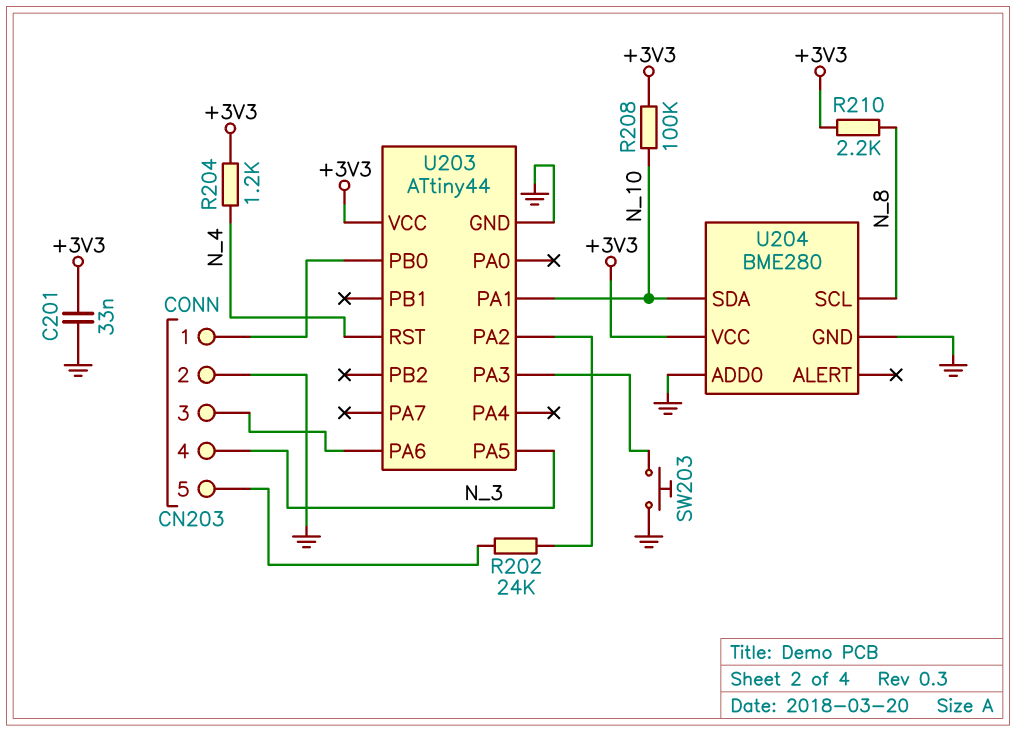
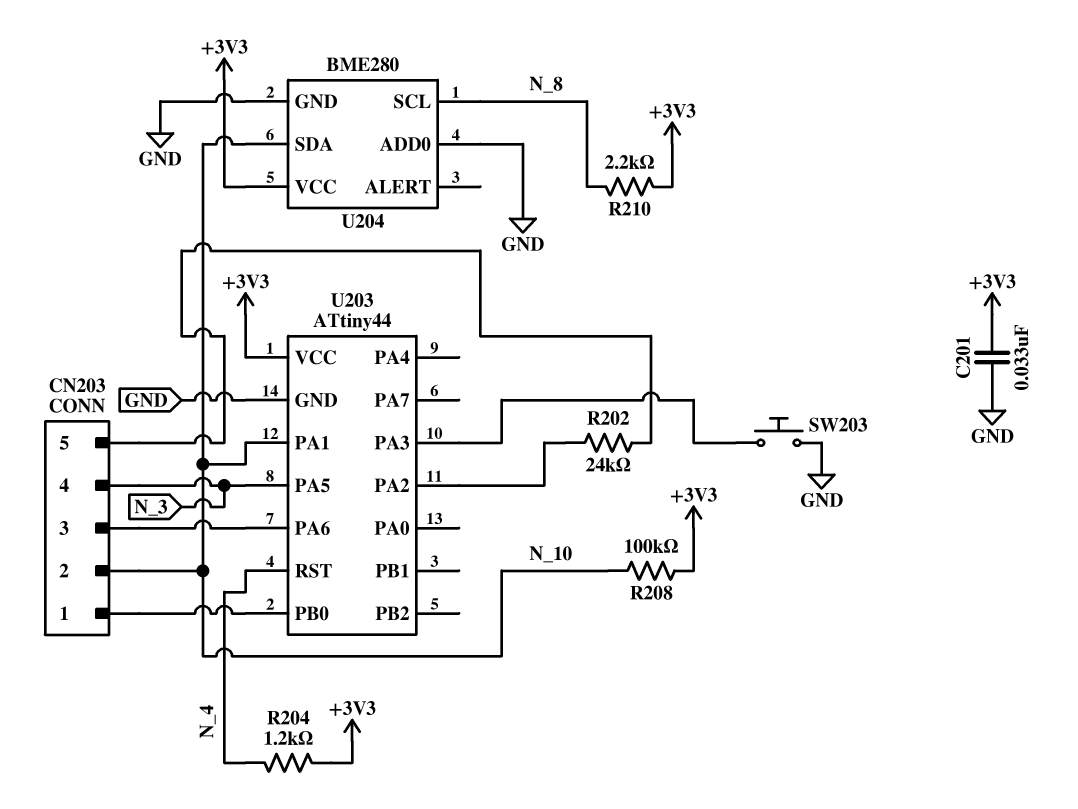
CN203 pin 2: GND -> N_10

